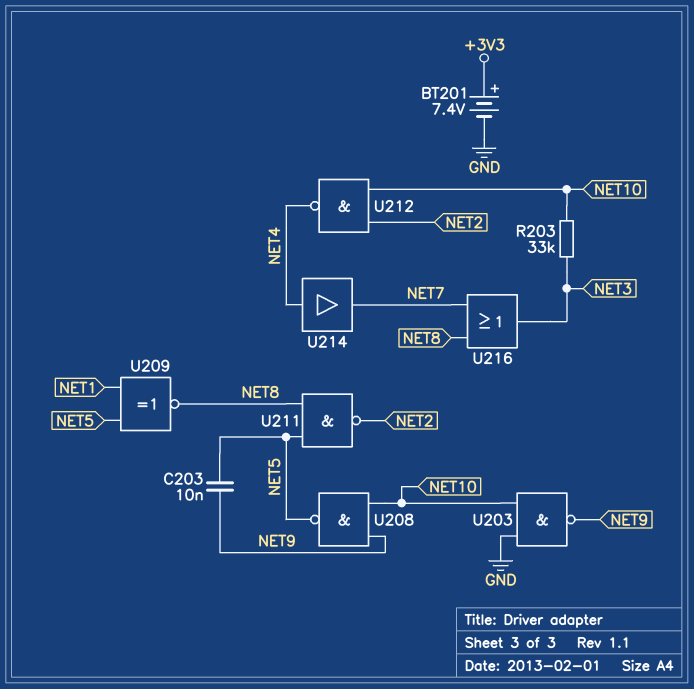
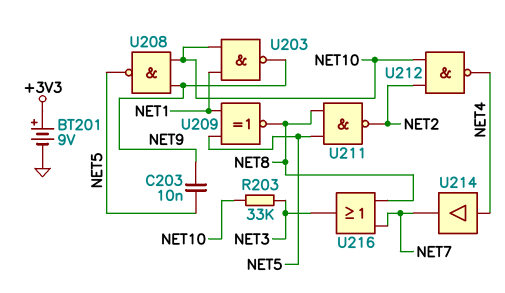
BT201: 7.4V (plus +3V3, minus GND) -> 9V (plus +3V3, minus GND)
U203: NAND (in GND, in NET10, out NET9) -> NAND (in NET1, in NET10, out NET9)

